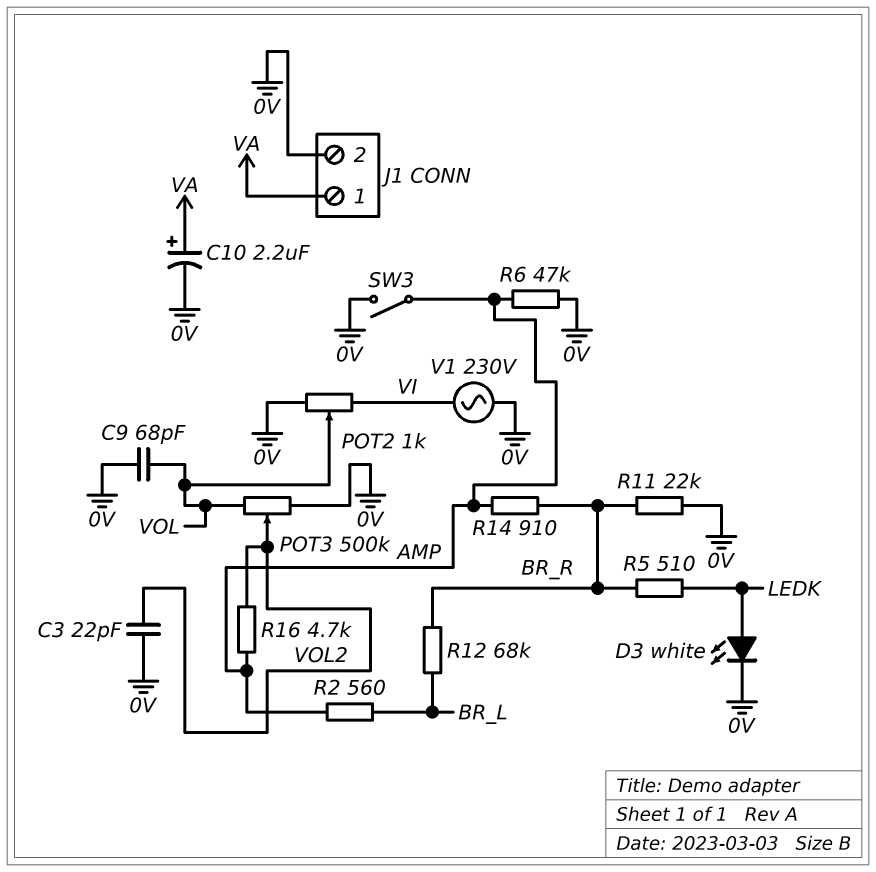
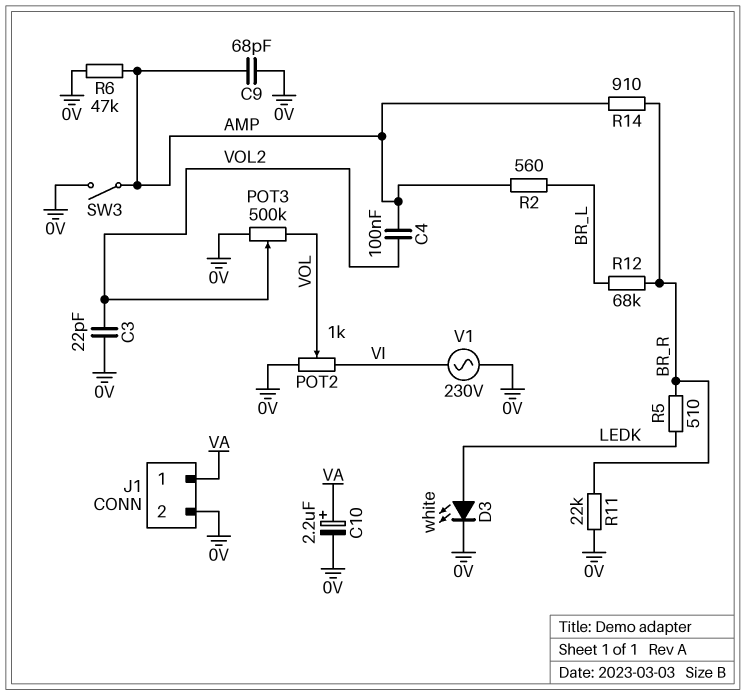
C4: none -> 100nF (AMP, VOL2)
C9: 68pF (0V, VOL) -> 68pF (0V, AMP)
R16: 4.7k (AMP, VOL2) -> none

